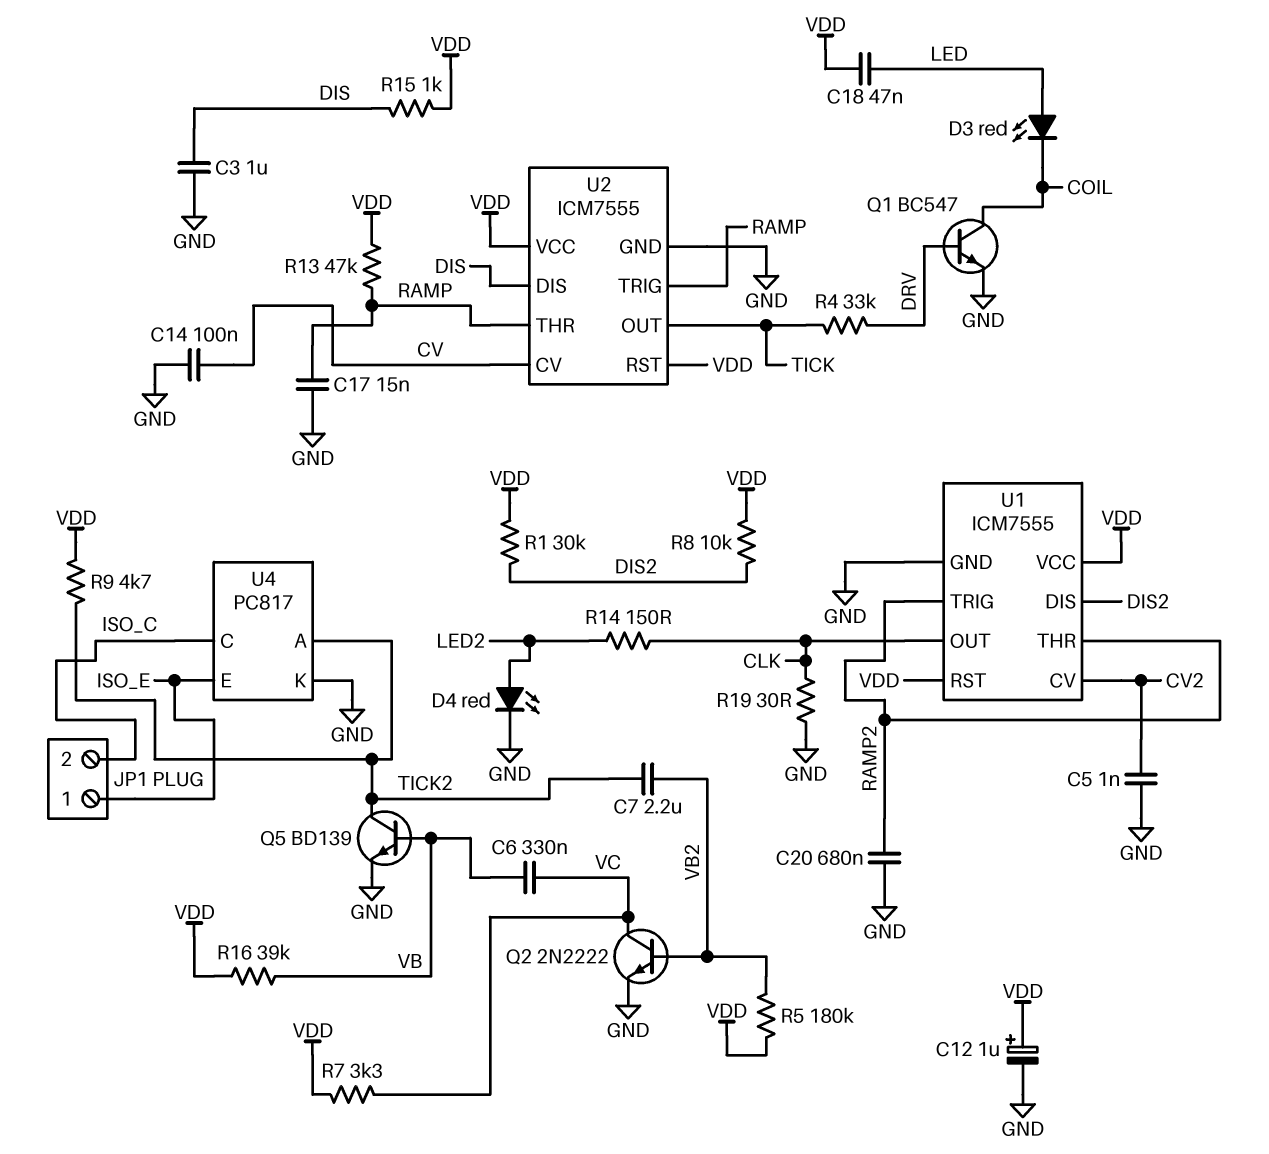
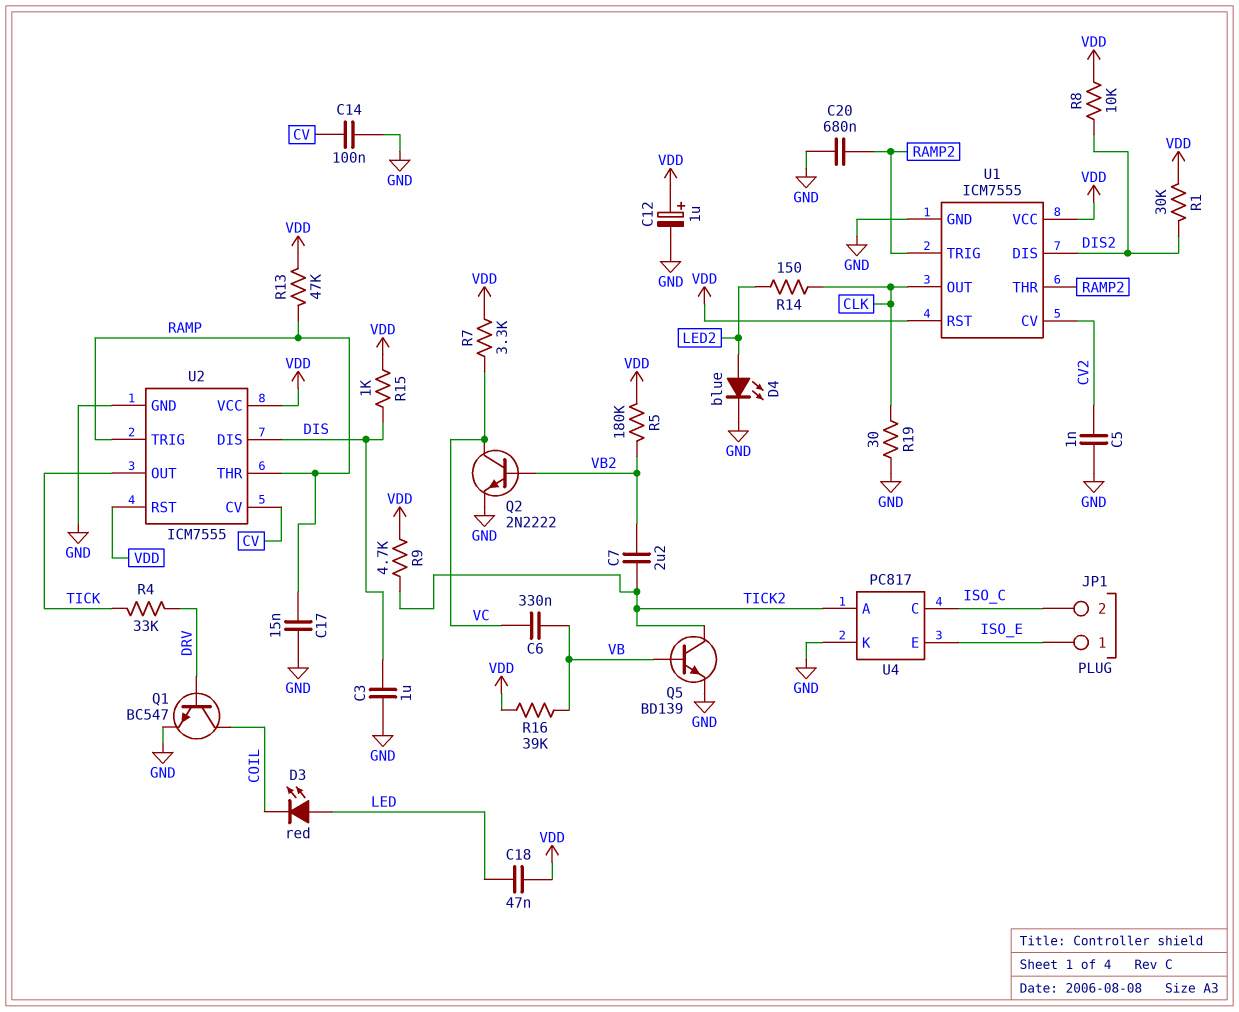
D4: LED red (A LED2, K GND) -> LED blue (A LED2, K GND)

